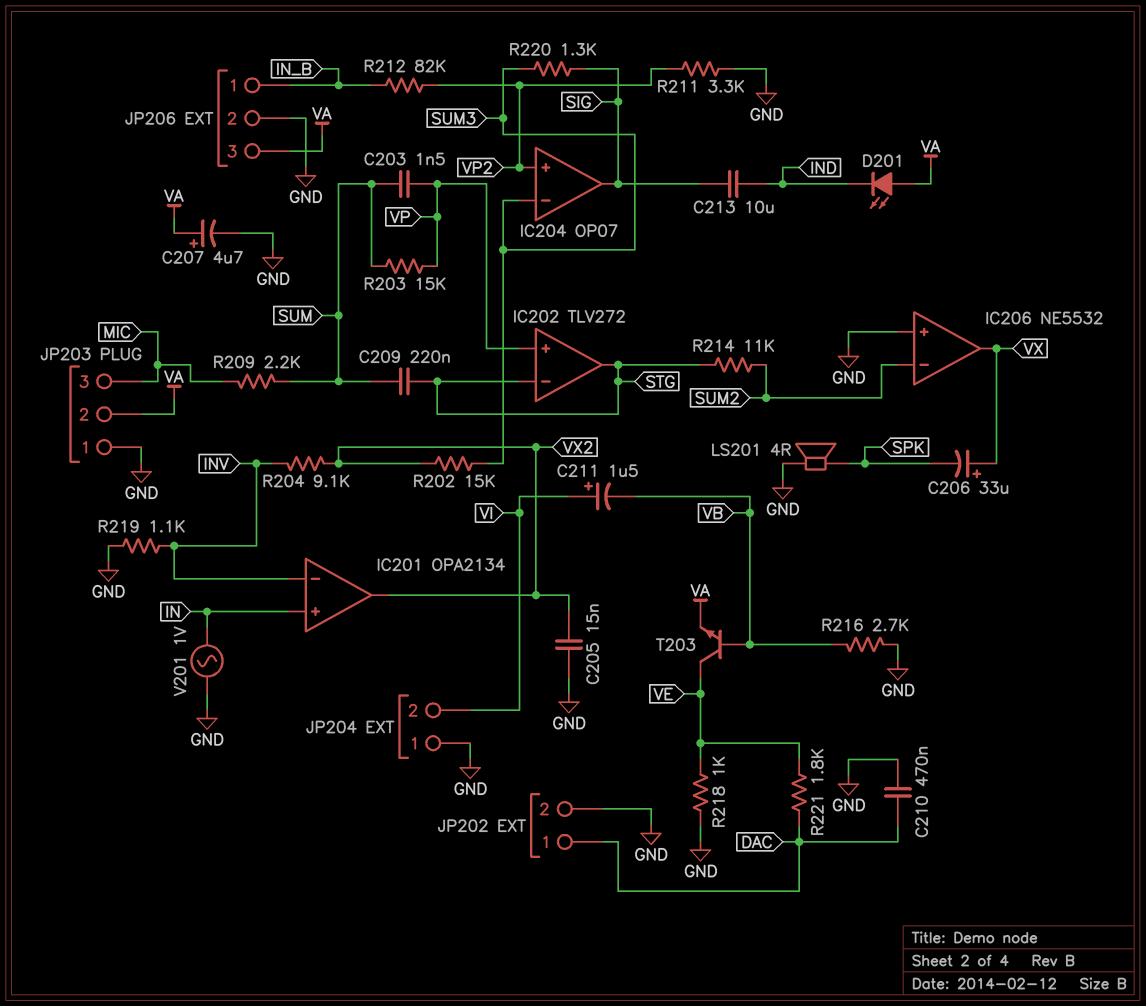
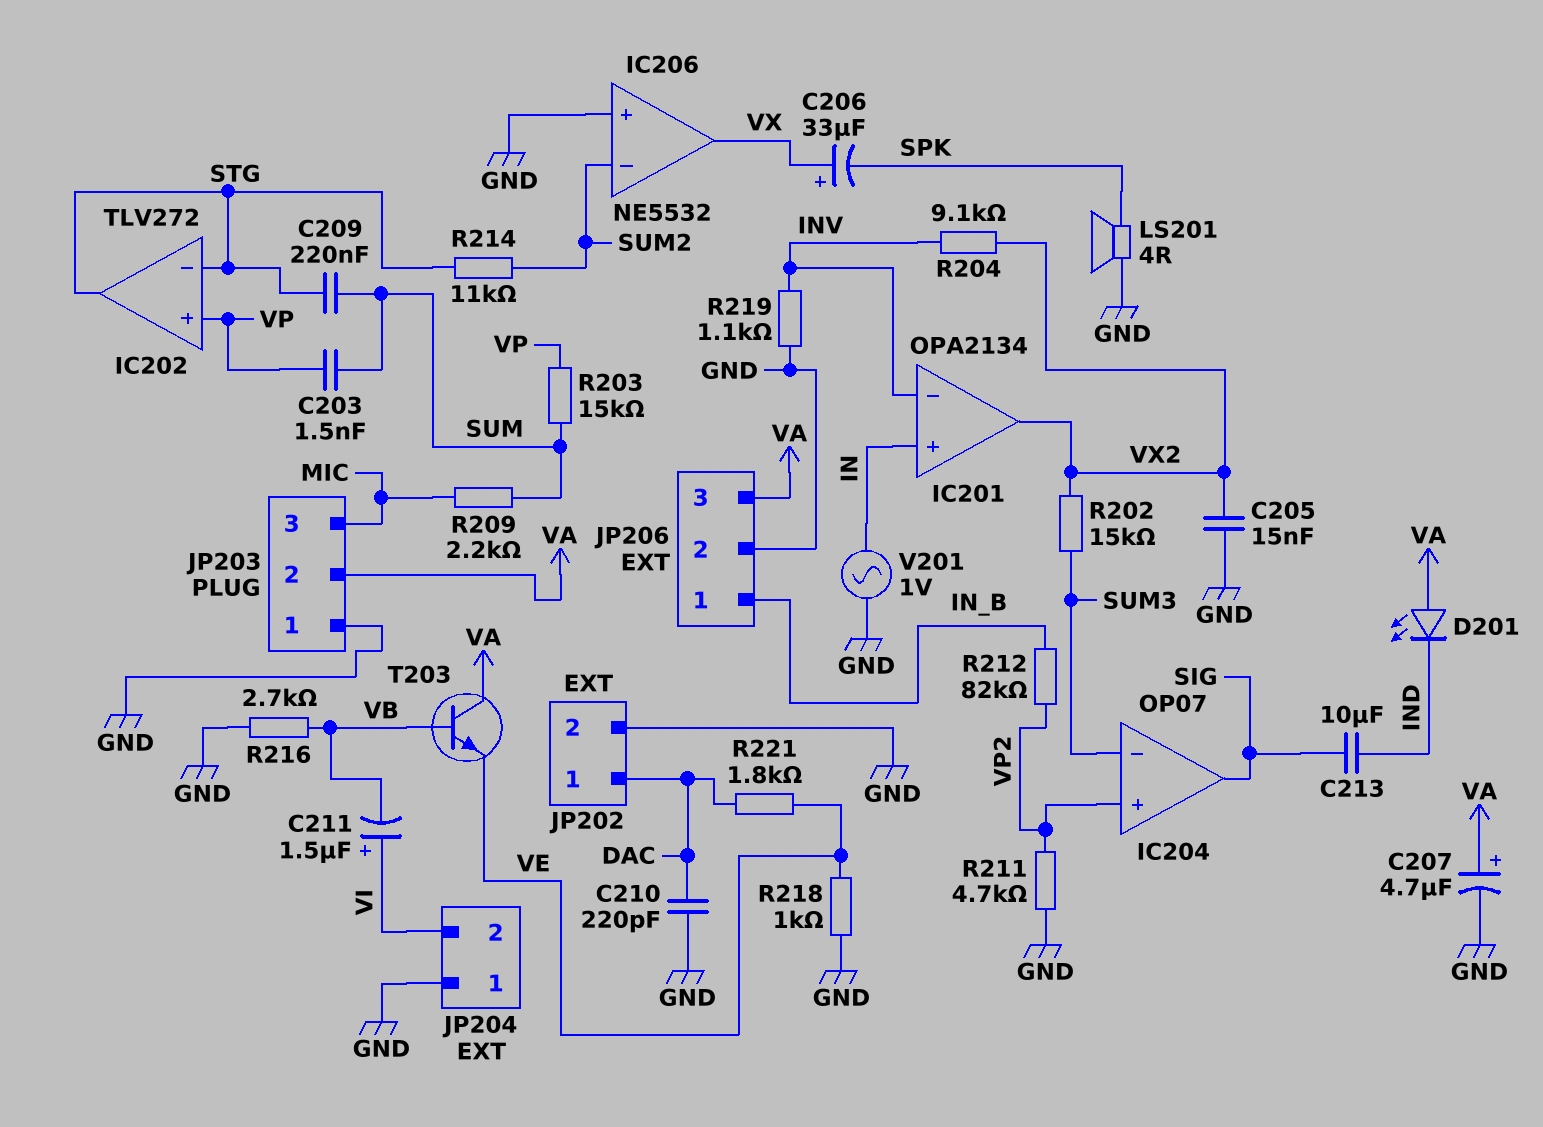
C210: 470nF (DAC, GND) -> 220pF (DAC, GND)
R211: 3.3k (GND, VP2) -> 4.7k (GND, VP2)
R220: 1.3k (SIG, SUM3) -> none
T203: NPN (B VB, C VE, E VA) -> NPN (B VB, C VA, E VE)

